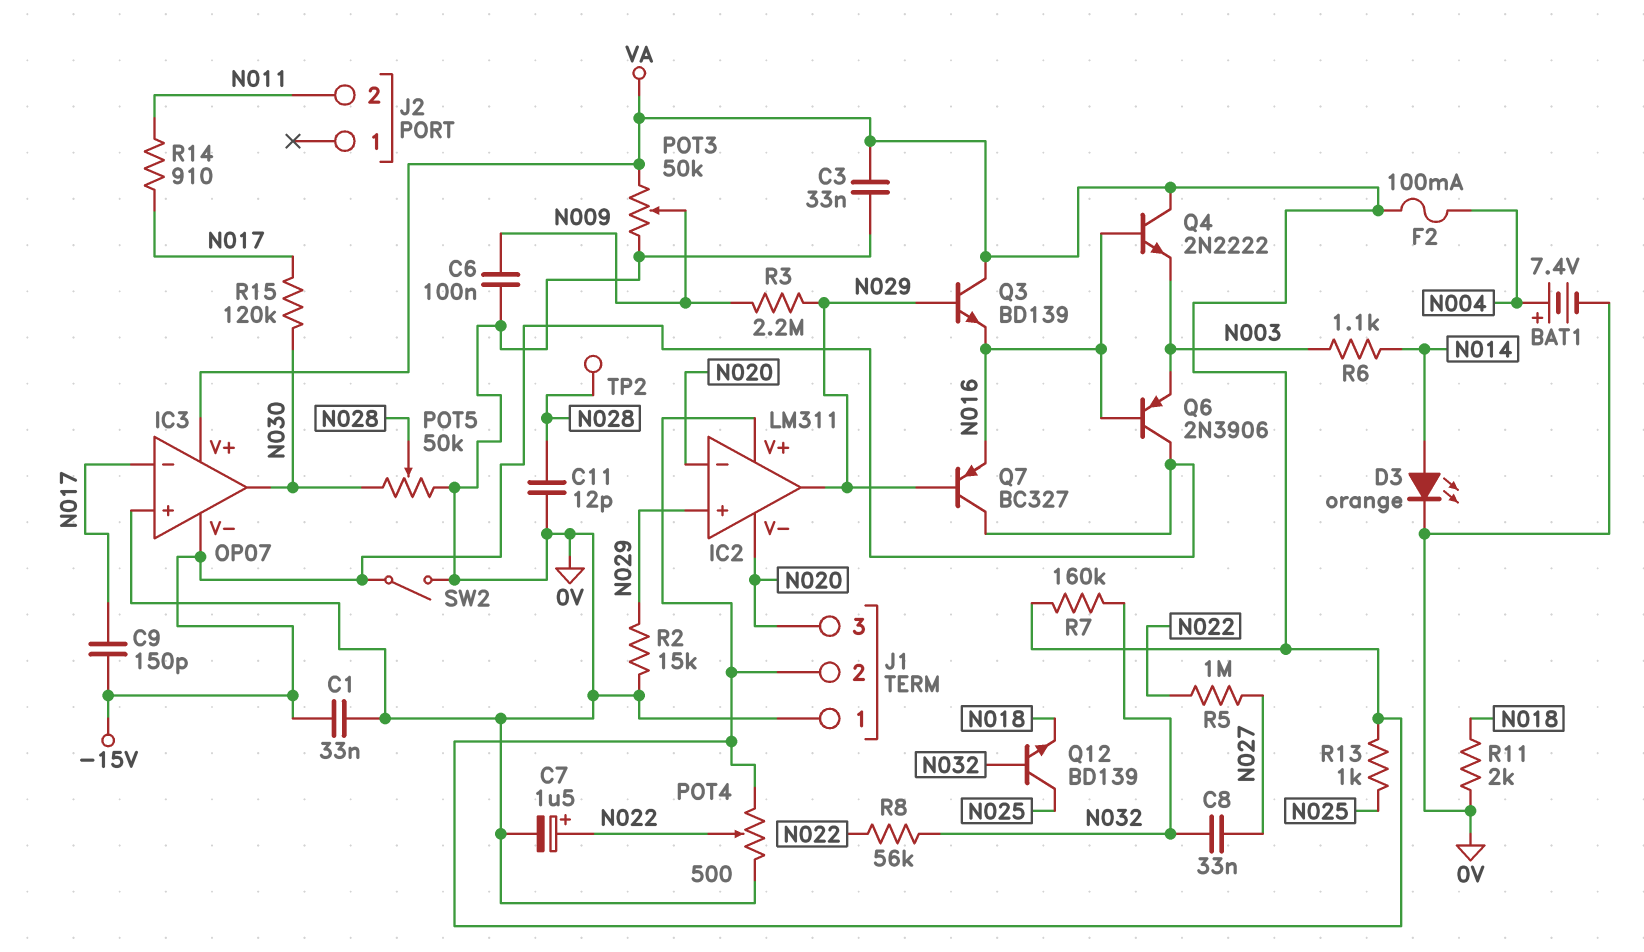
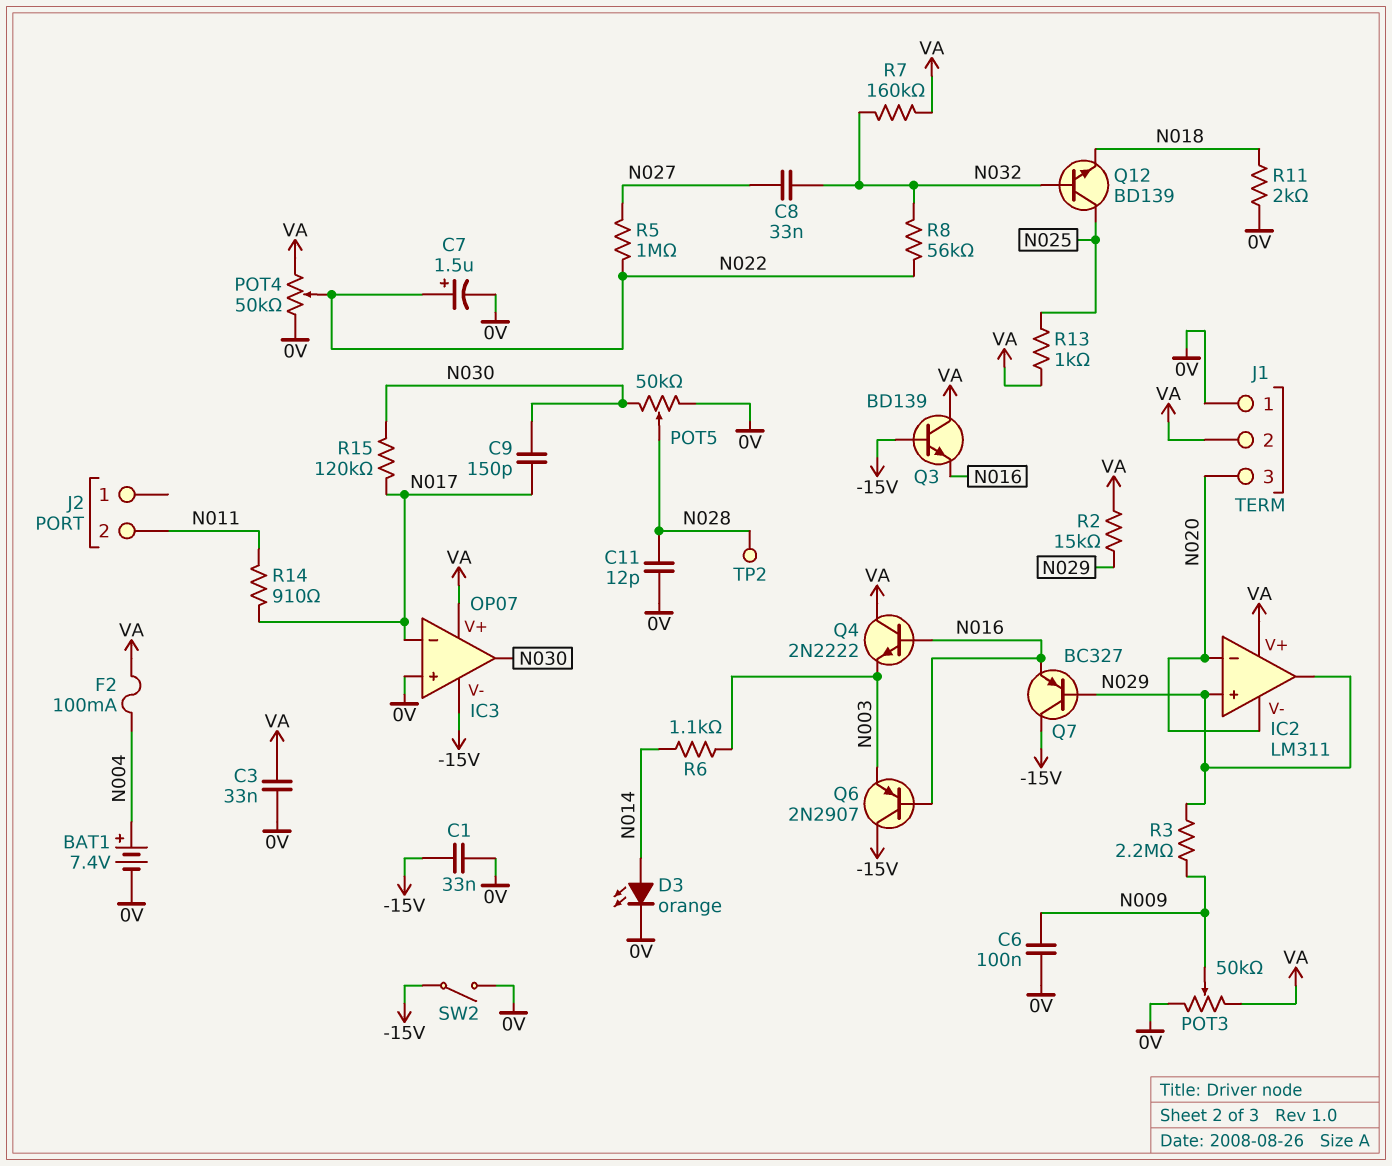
C9: 150pF (-15V, N017) -> 150pF (N017, N030)
POT4: 500 (0V, VA, wiper N022) -> 50k (0V, VA, wiper N022)
Q3: NPN BD139 (B N029, C VA, E N016) -> NPN BD139 (B -15V, C VA, E N016)
Q6: PNP 2N3906 (B N016, C -15V, E N003) -> PNP 2N2907 (B N016, C -15V, E N003)
R2: 15k (0V, N029) -> 15k (N029, VA)

